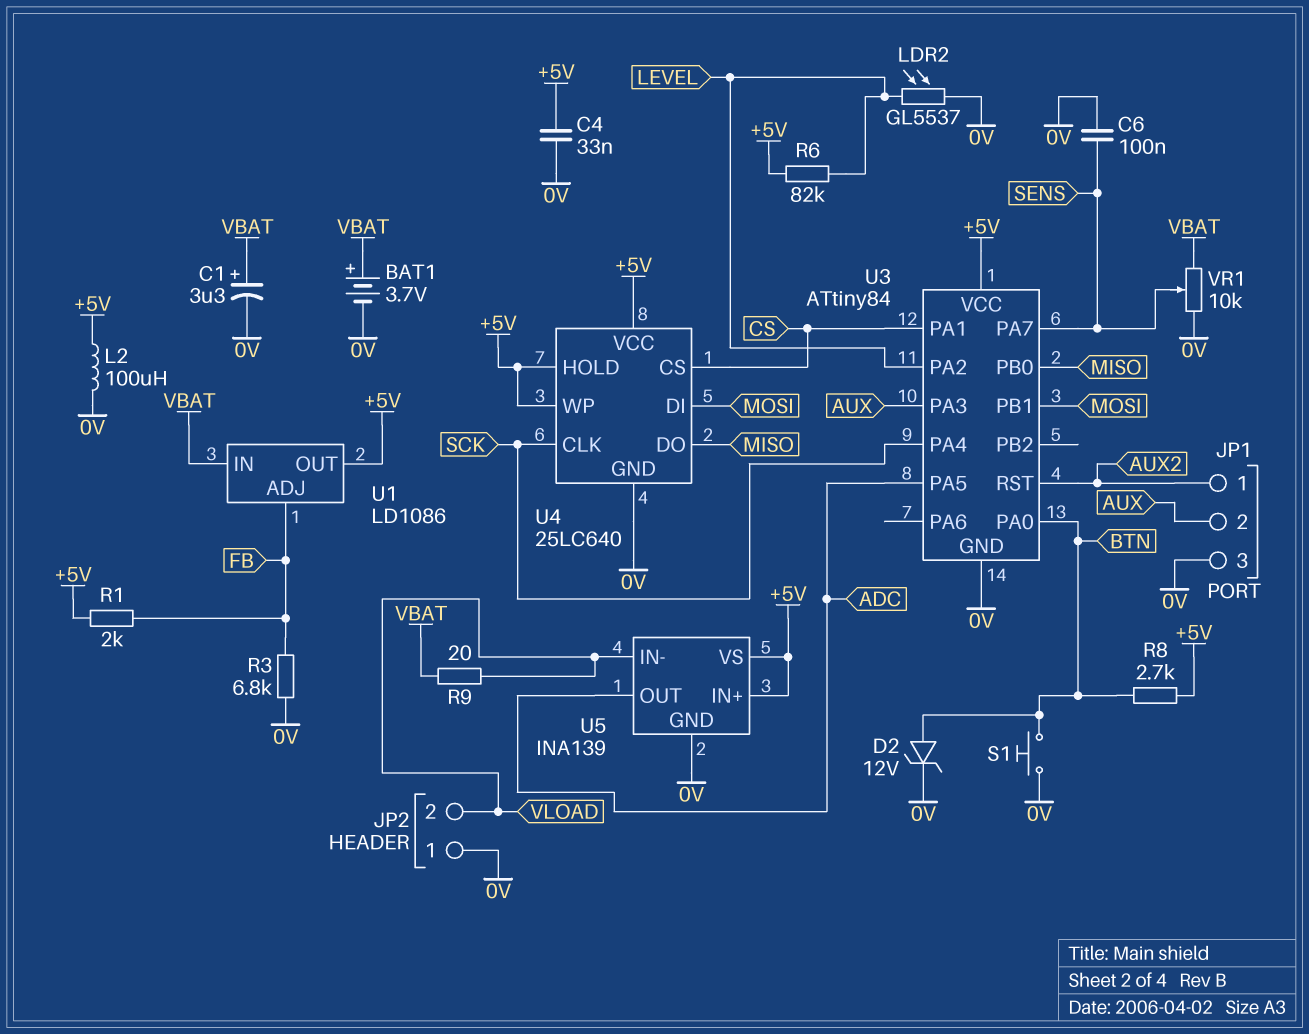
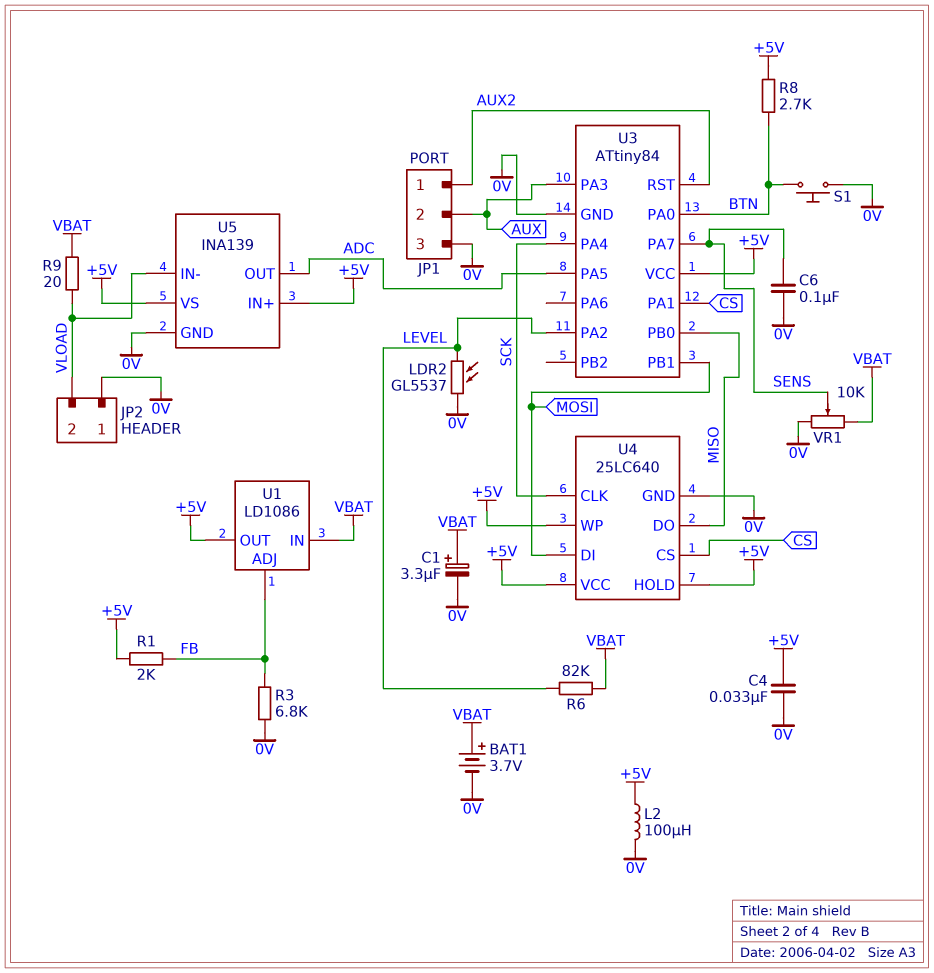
D2: zener 12V (A BTN, K 0V) -> none
R6: 82k (+5V, LEVEL) -> 82k (LEVEL, VBAT)

